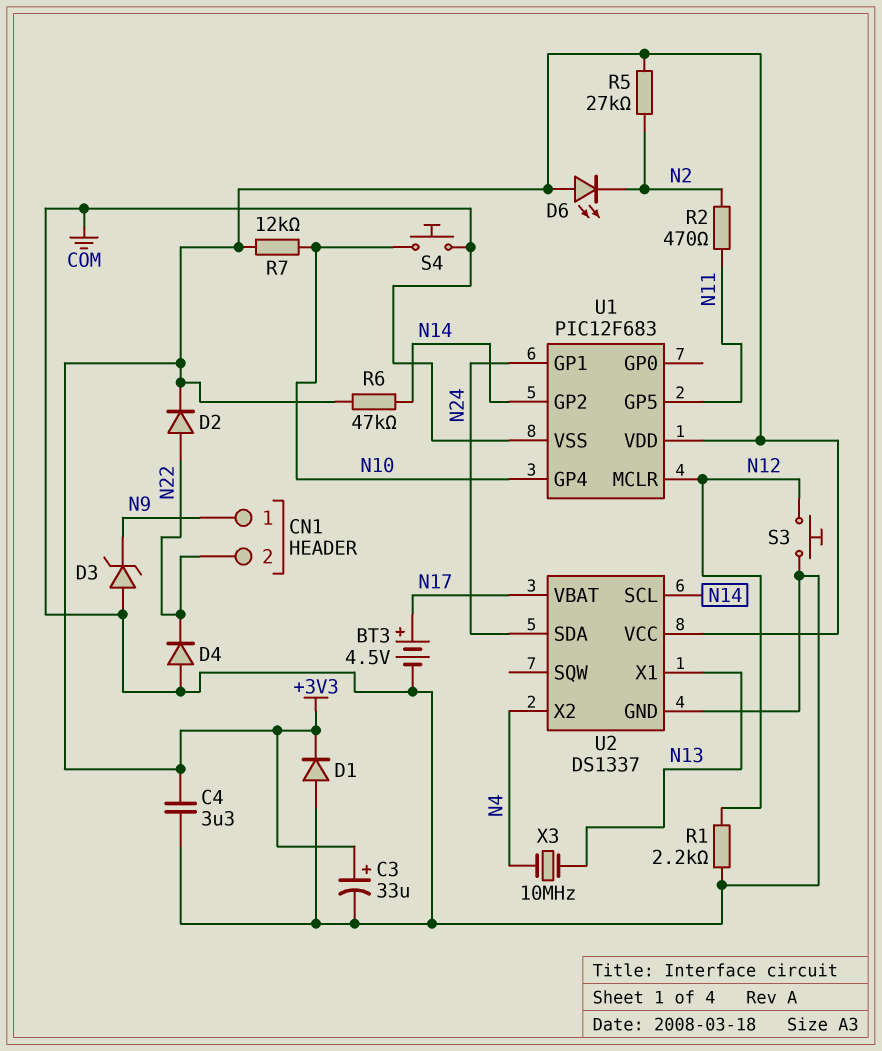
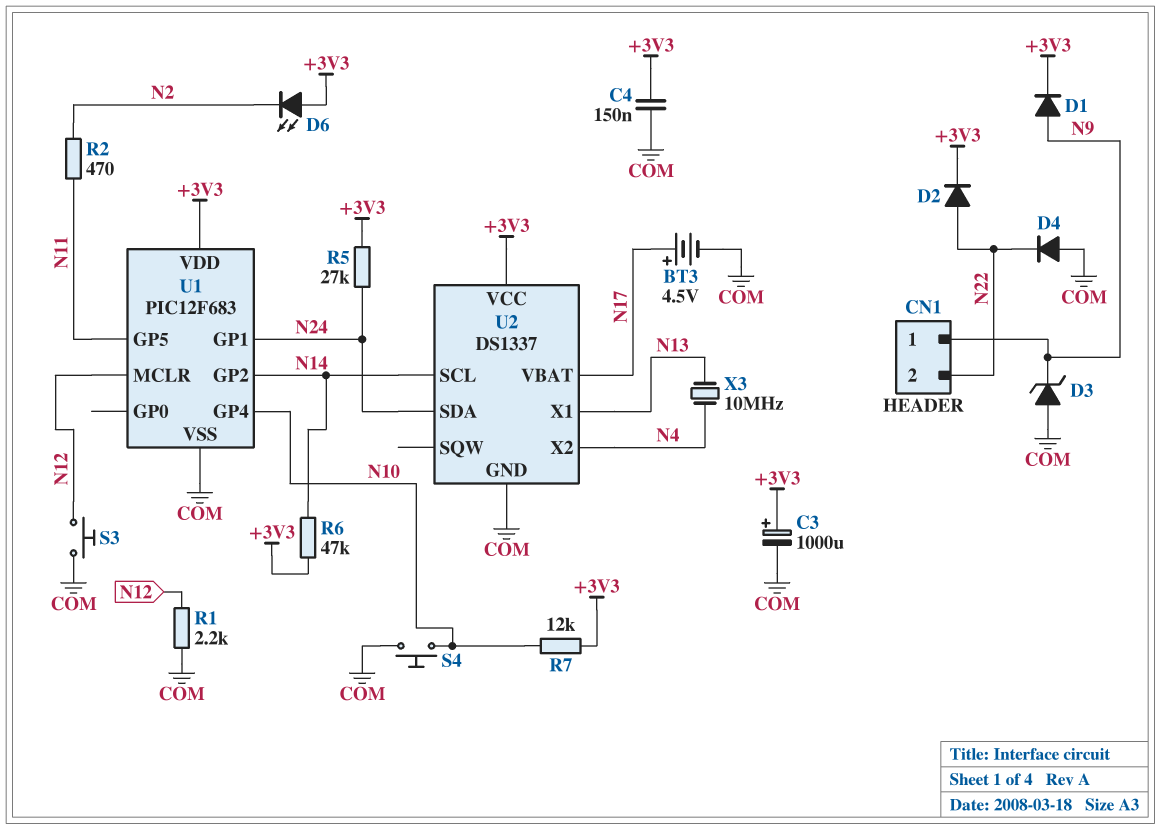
C3: 33uF (plus +3V3, minus COM) -> 1000uF (plus +3V3, minus COM)
C4: 3.3uF (+3V3, COM) -> 150nF (+3V3, COM)
D1: diode (A COM, K +3V3) -> diode (A N9, K +3V3)
R5: 27k (+3V3, N2) -> 27k (+3V3, N24)

